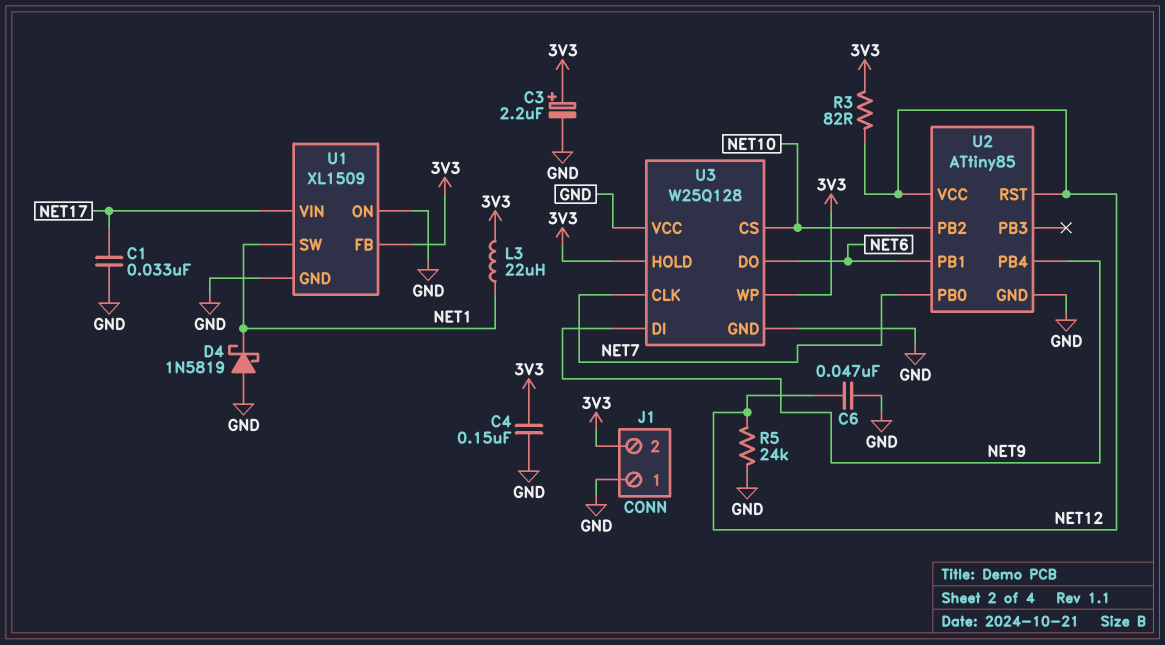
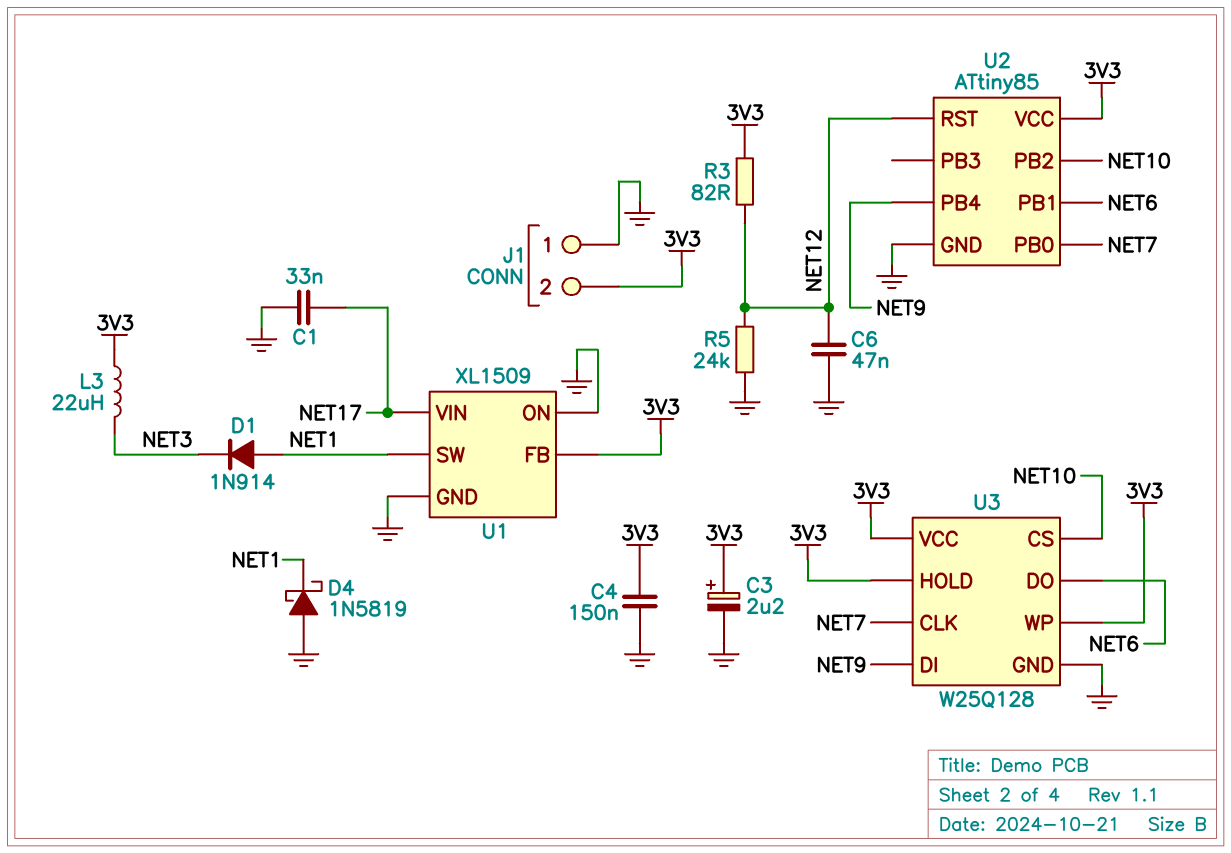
D1: none -> diode 1N914 (A NET1, K NET3)
L3: 22uH (3V3, NET1) -> 22uH (3V3, NET3)
U2 pin VCC: NET12 -> 3V3
U3 pin VCC: GND -> 3V3

